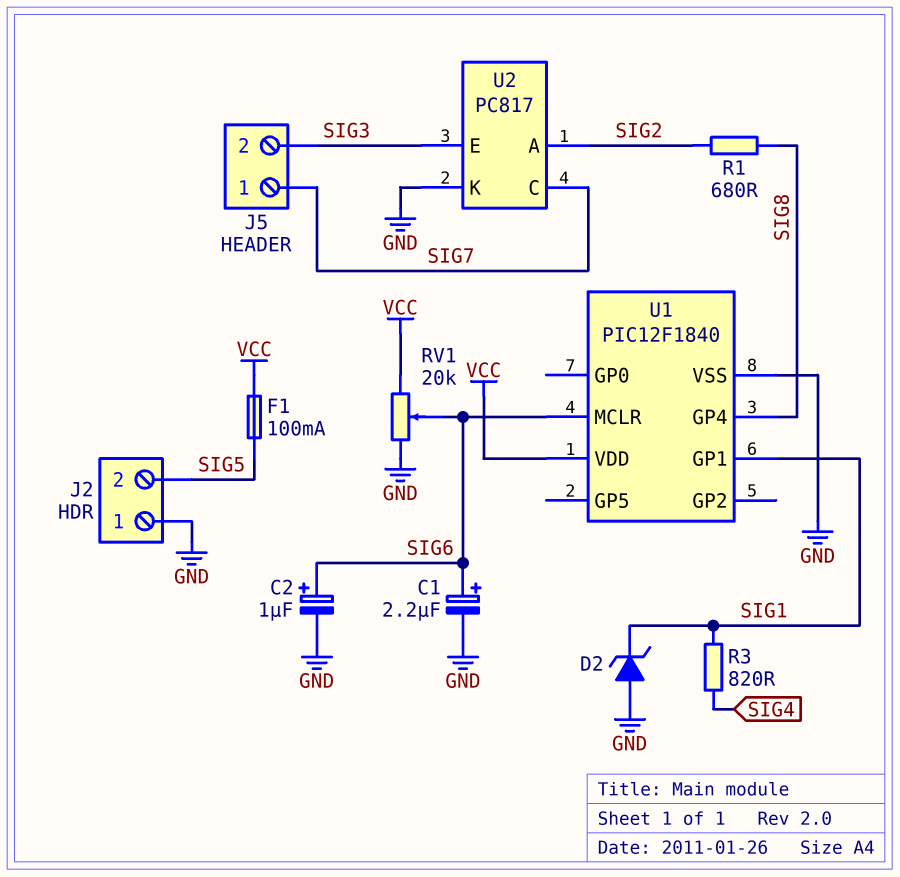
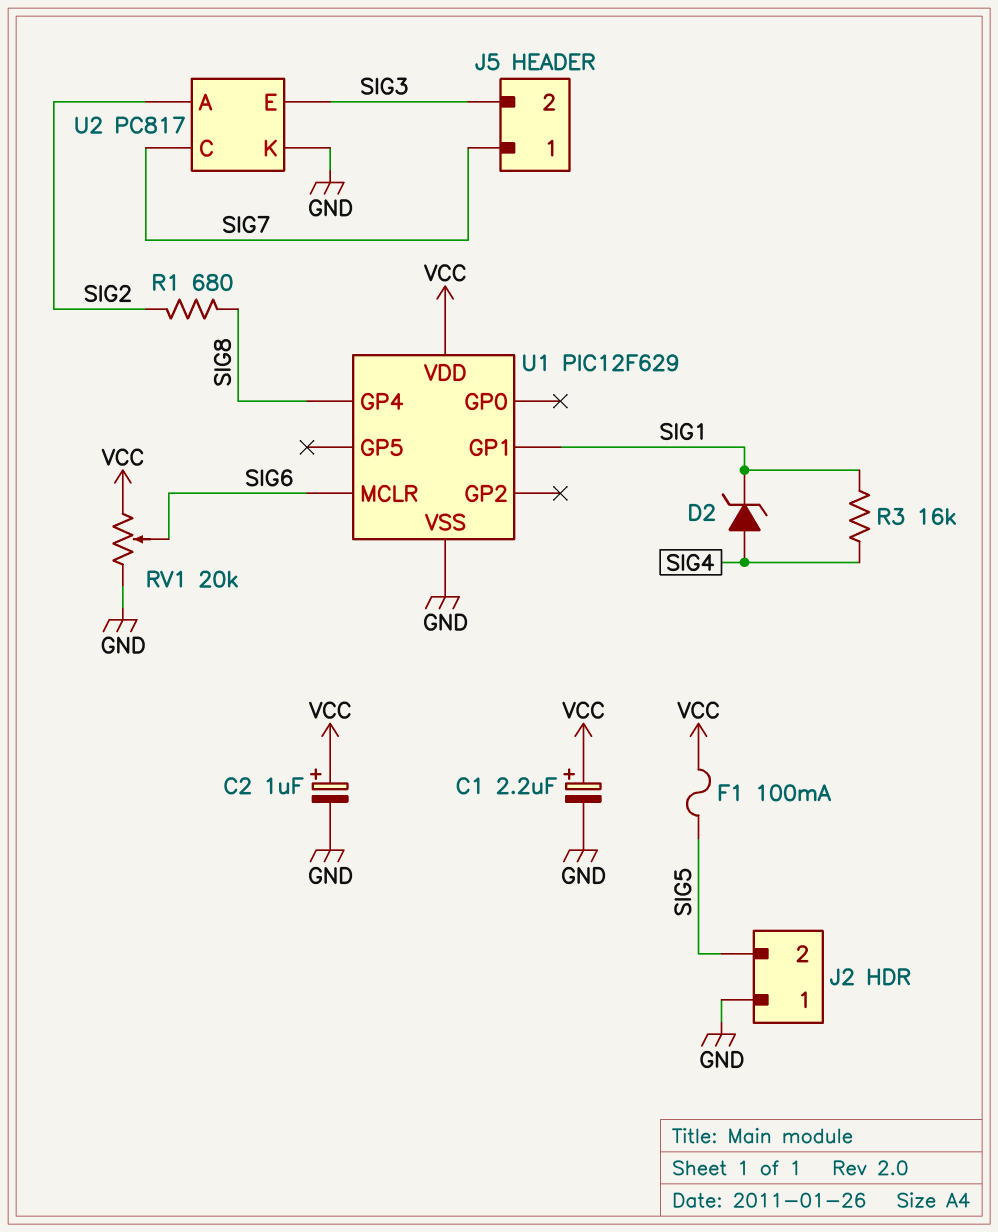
C1: 2.2uF (plus SIG6, minus GND) -> 2.2uF (plus VCC, minus GND)
C2: 1uF (plus SIG6, minus GND) -> 1uF (plus VCC, minus GND)
D2: zener (A GND, K SIG1) -> zener (A SIG4, K SIG1)
R3: 820 (SIG1, SIG4) -> 16k (SIG1, SIG4)
U1: PIC12F1840 -> PIC12F629

